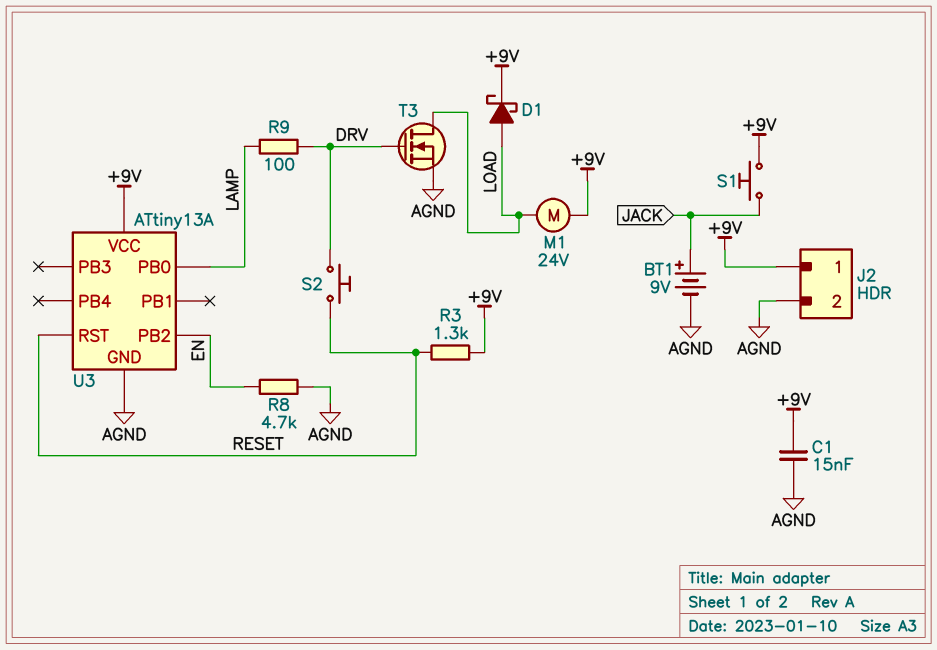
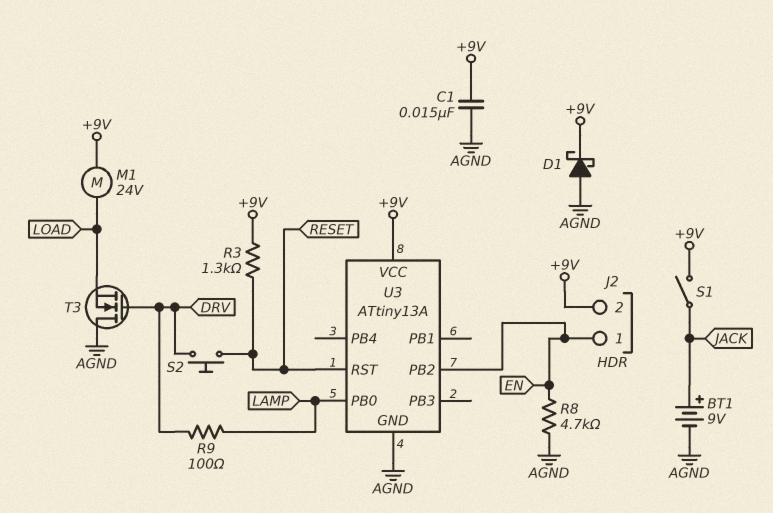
D1: schottky (A LOAD, K +9V) -> schottky (A AGND, K +9V)
J2 pin 1: +9V -> EN
J2 pin 2: AGND -> +9V
S1: button (+9V, JACK) -> switch (+9V, JACK)
T3: NMOS (G DRV, D LOAD, S AGND) -> NMOS (G DRV, D AGND, S LOAD)

